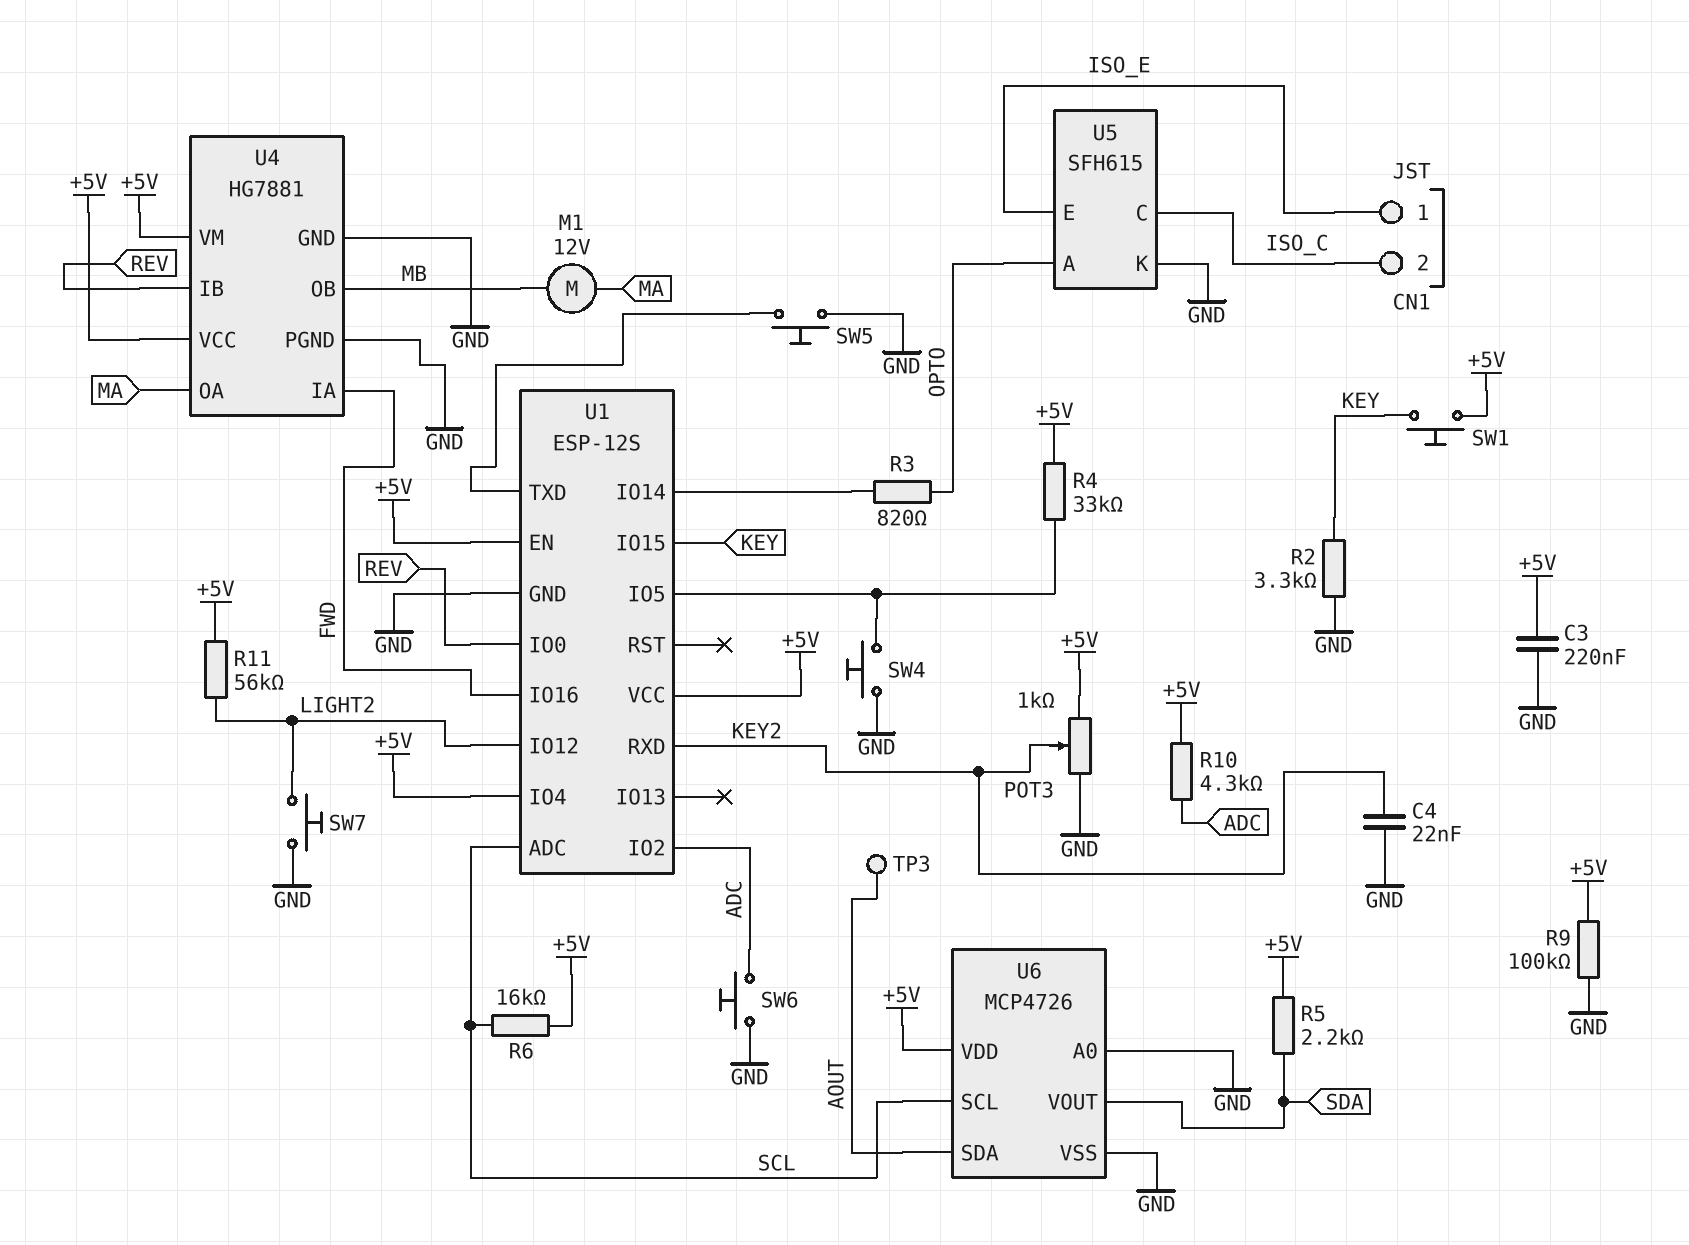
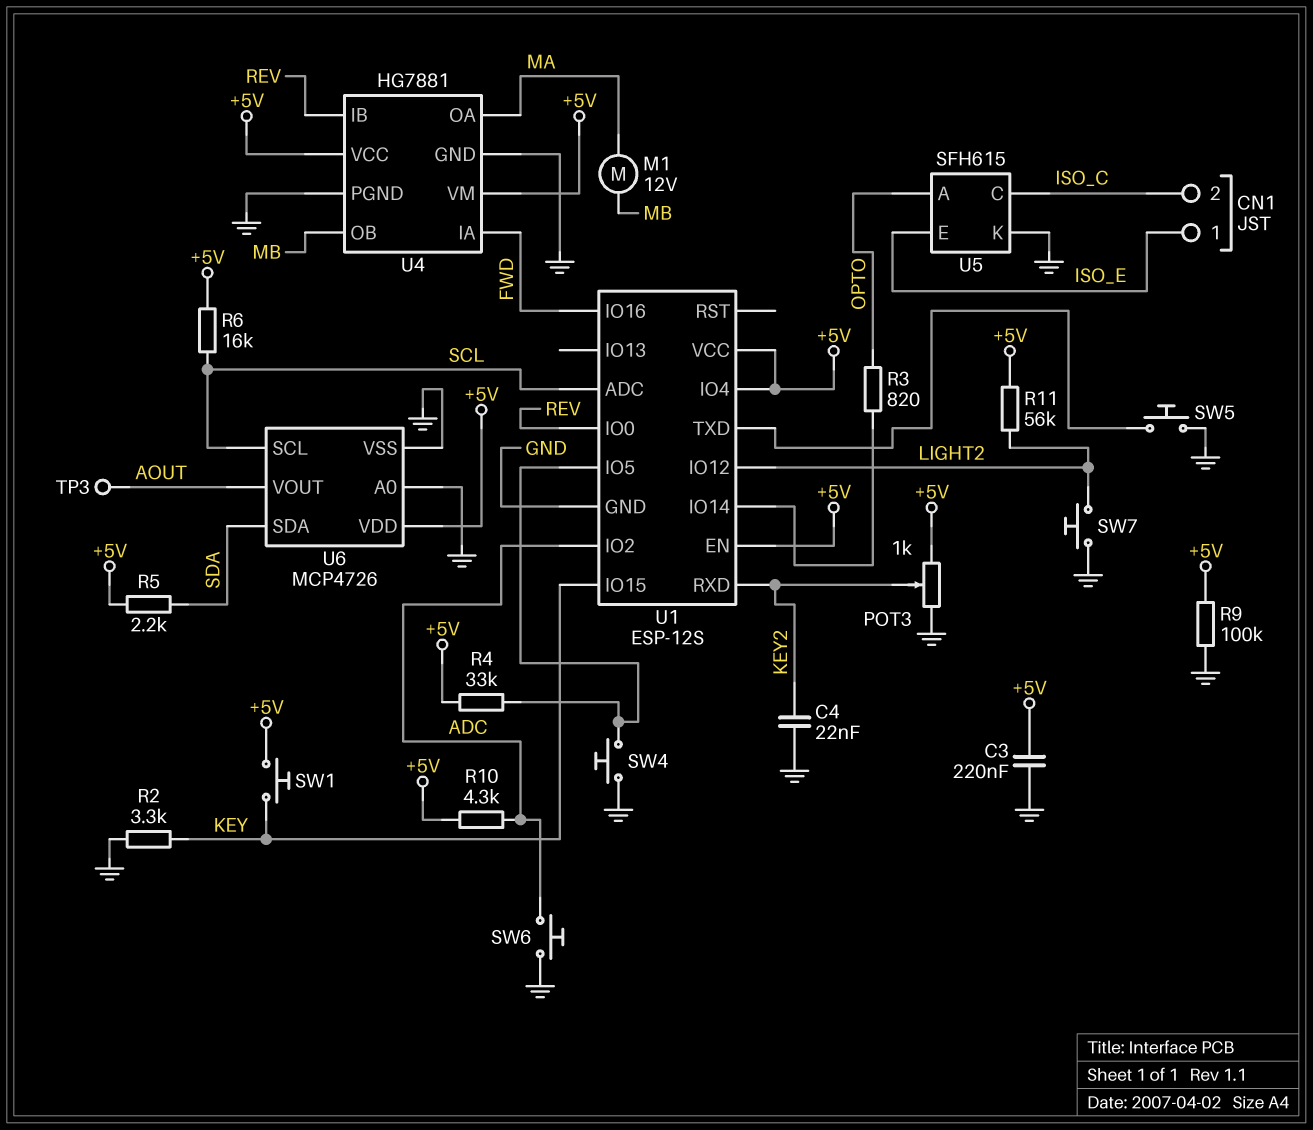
U6 pin SDA: AOUT -> SDA
U6 pin VOUT: SDA -> AOUT

